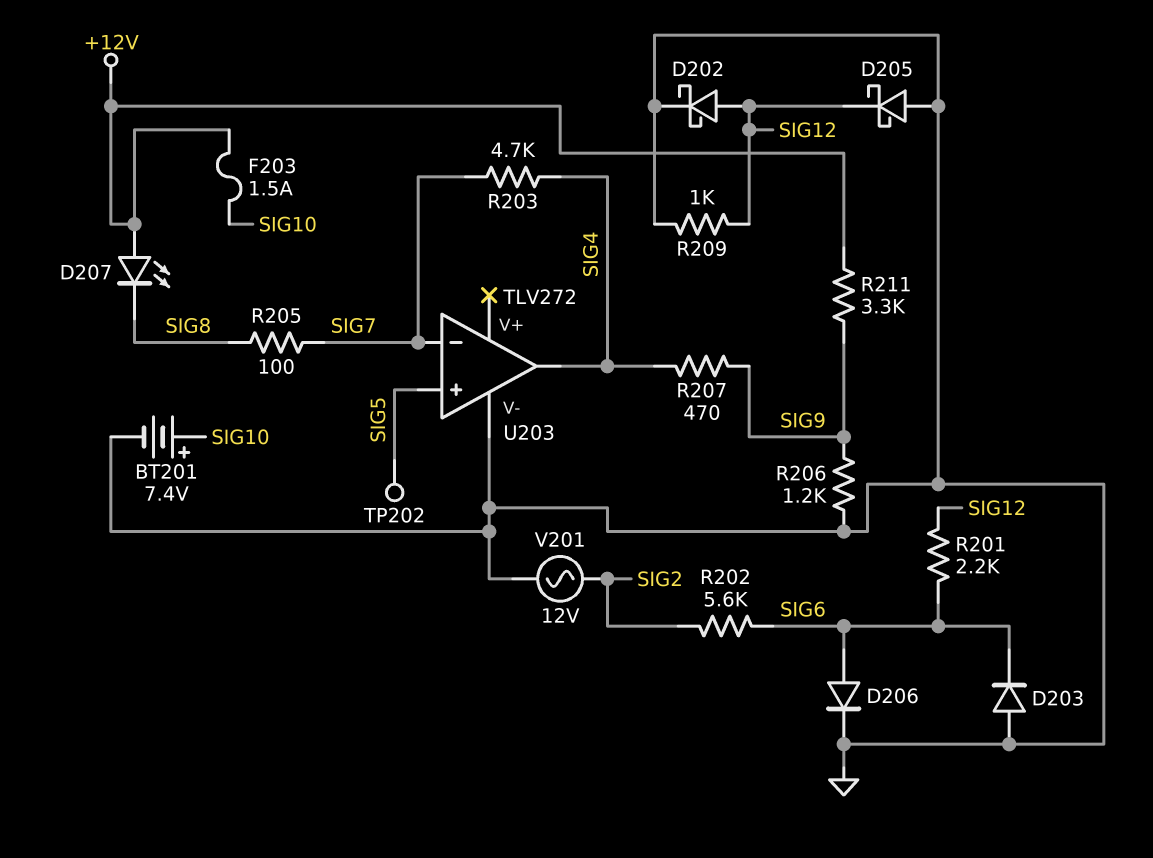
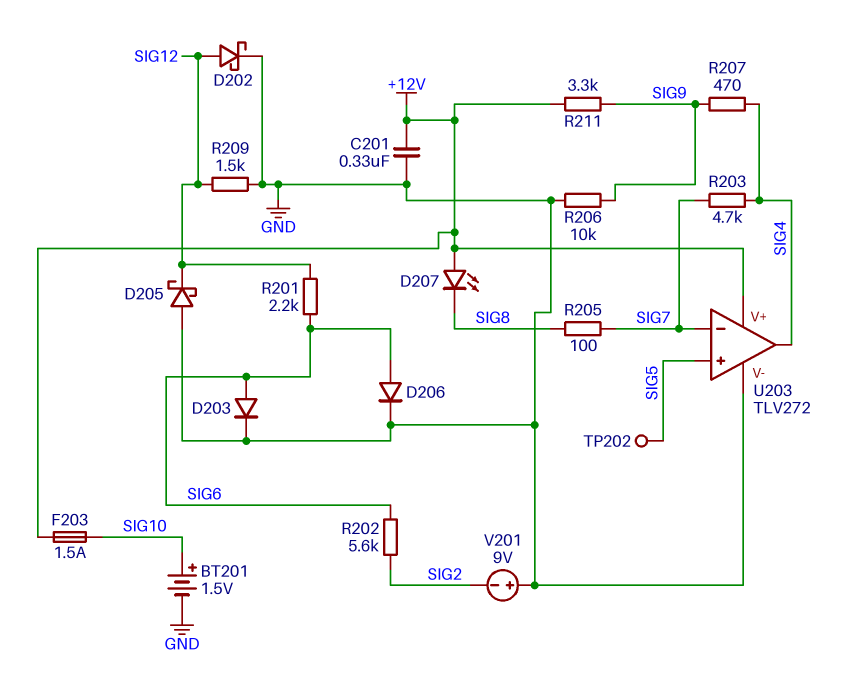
BT201: 7.4V (plus SIG10, minus GND) -> 1.5V (plus SIG10, minus GND)
C201: none -> 330nF (+12V, GND)
D203: diode (A GND, K SIG6) -> diode (A SIG6, K GND)
R206: 1.2k (GND, SIG9) -> 10k (GND, SIG9)
R209: 1k (GND, SIG12) -> 1.5k (GND, SIG12)
U203 pin V+: none -> +12V
V201: AC 12V (GND, SIG2) -> 9V (plus GND, minus SIG2)

